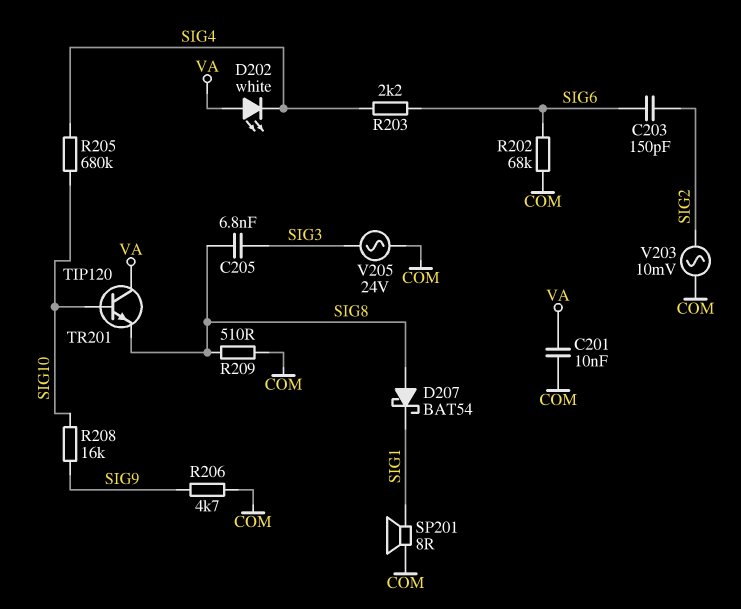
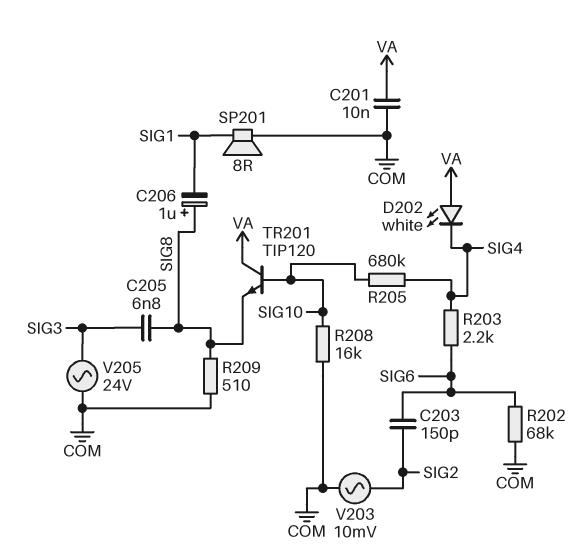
C206: none -> 1uF (plus SIG8, minus SIG1)
D207: schottky BAT54 (A SIG8, K SIG1) -> none
R206: 4.7k (COM, SIG9) -> none
R208: 16k (SIG9, SIG10) -> 16k (COM, SIG10)

